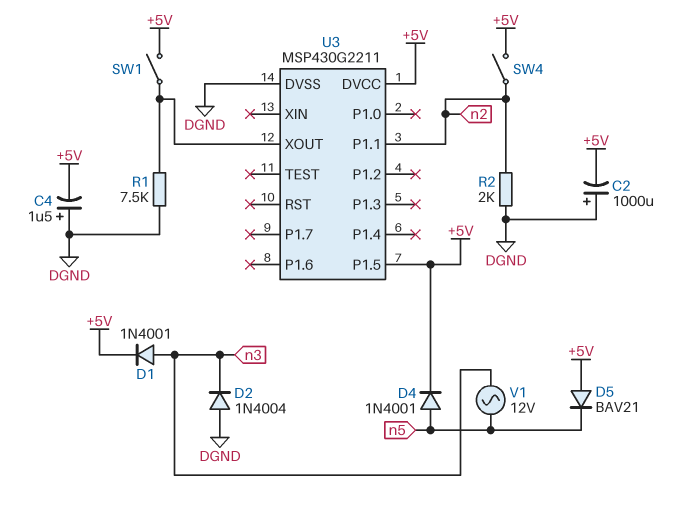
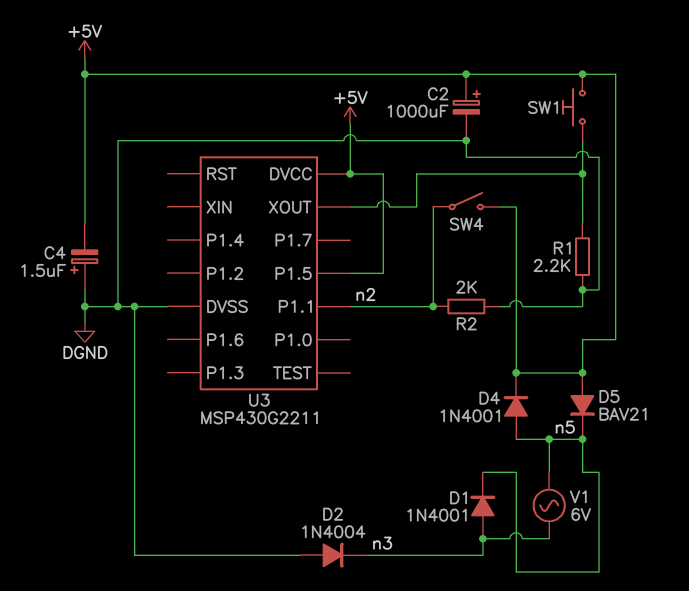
C2: 1000uF (plus DGND, minus +5V) -> 1000uF (plus +5V, minus DGND)
D1: diode 1N4001 (A n3, K +5V) -> diode 1N4001 (A n3, K n5)
R1: 7.5k (DGND, U3/XOUT) -> 2.2k (DGND, U3/XOUT)
SW1: switch (+5V, U3/XOUT) -> button (+5V, U3/XOUT)
V1: AC 12V (n3, n5) -> AC 6V (n3, n5)

